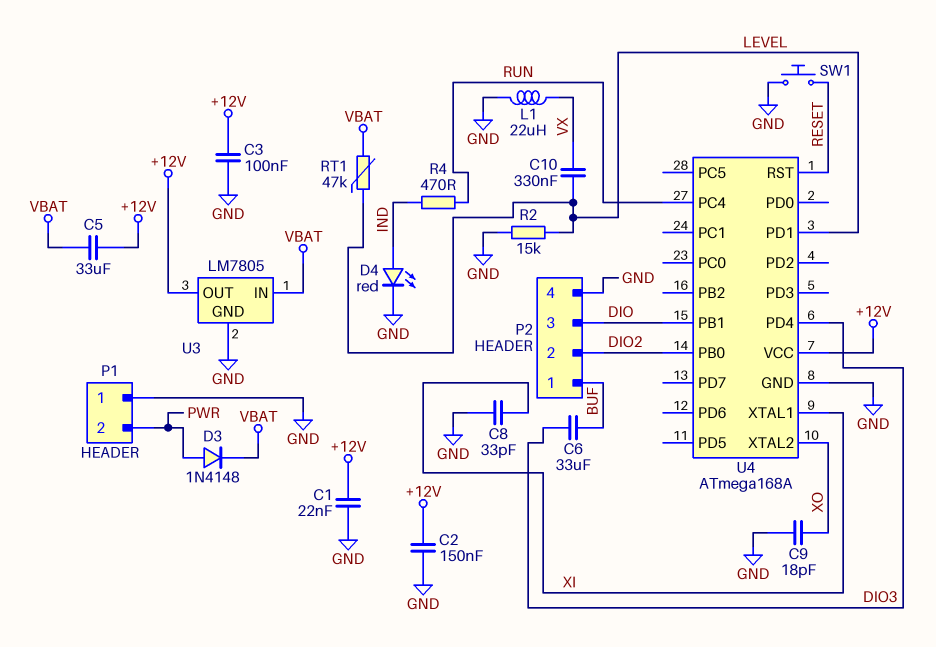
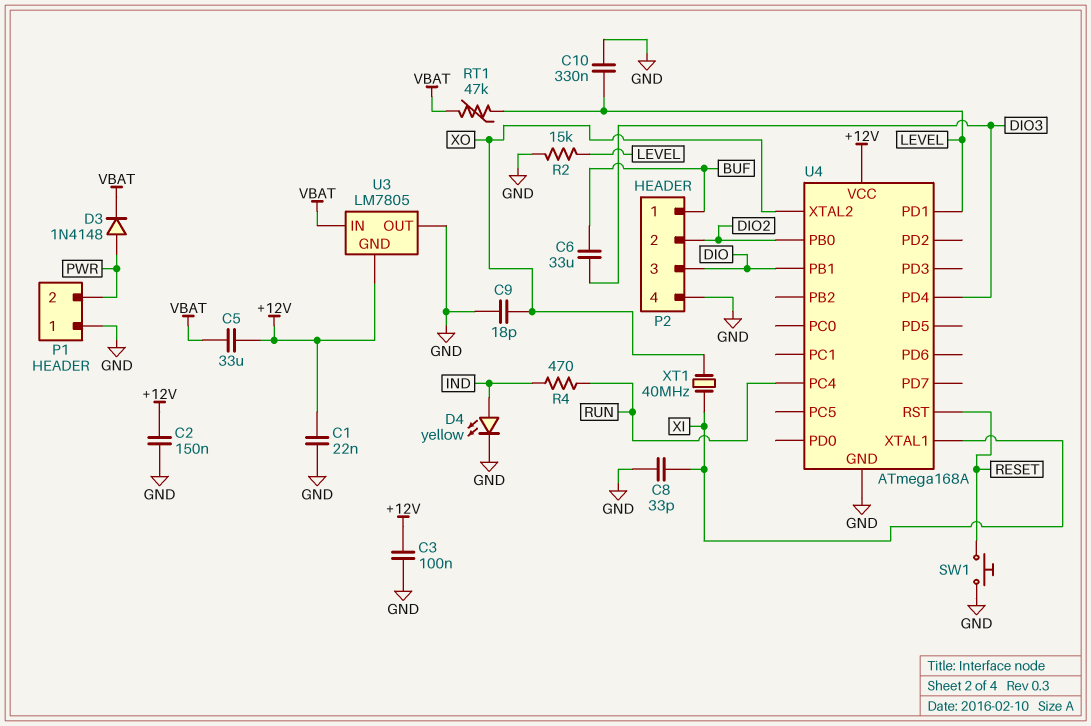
C10: 330nF (LEVEL, VX) -> 330nF (GND, LEVEL)
D4: LED red (A IND, K GND) -> LED yellow (A IND, K GND)
L1: 22uH (GND, VX) -> none
U3 pin GND: GND -> +12V
U3 pin OUT: +12V -> GND
XT1: none -> 40MHz (XI, XO)

